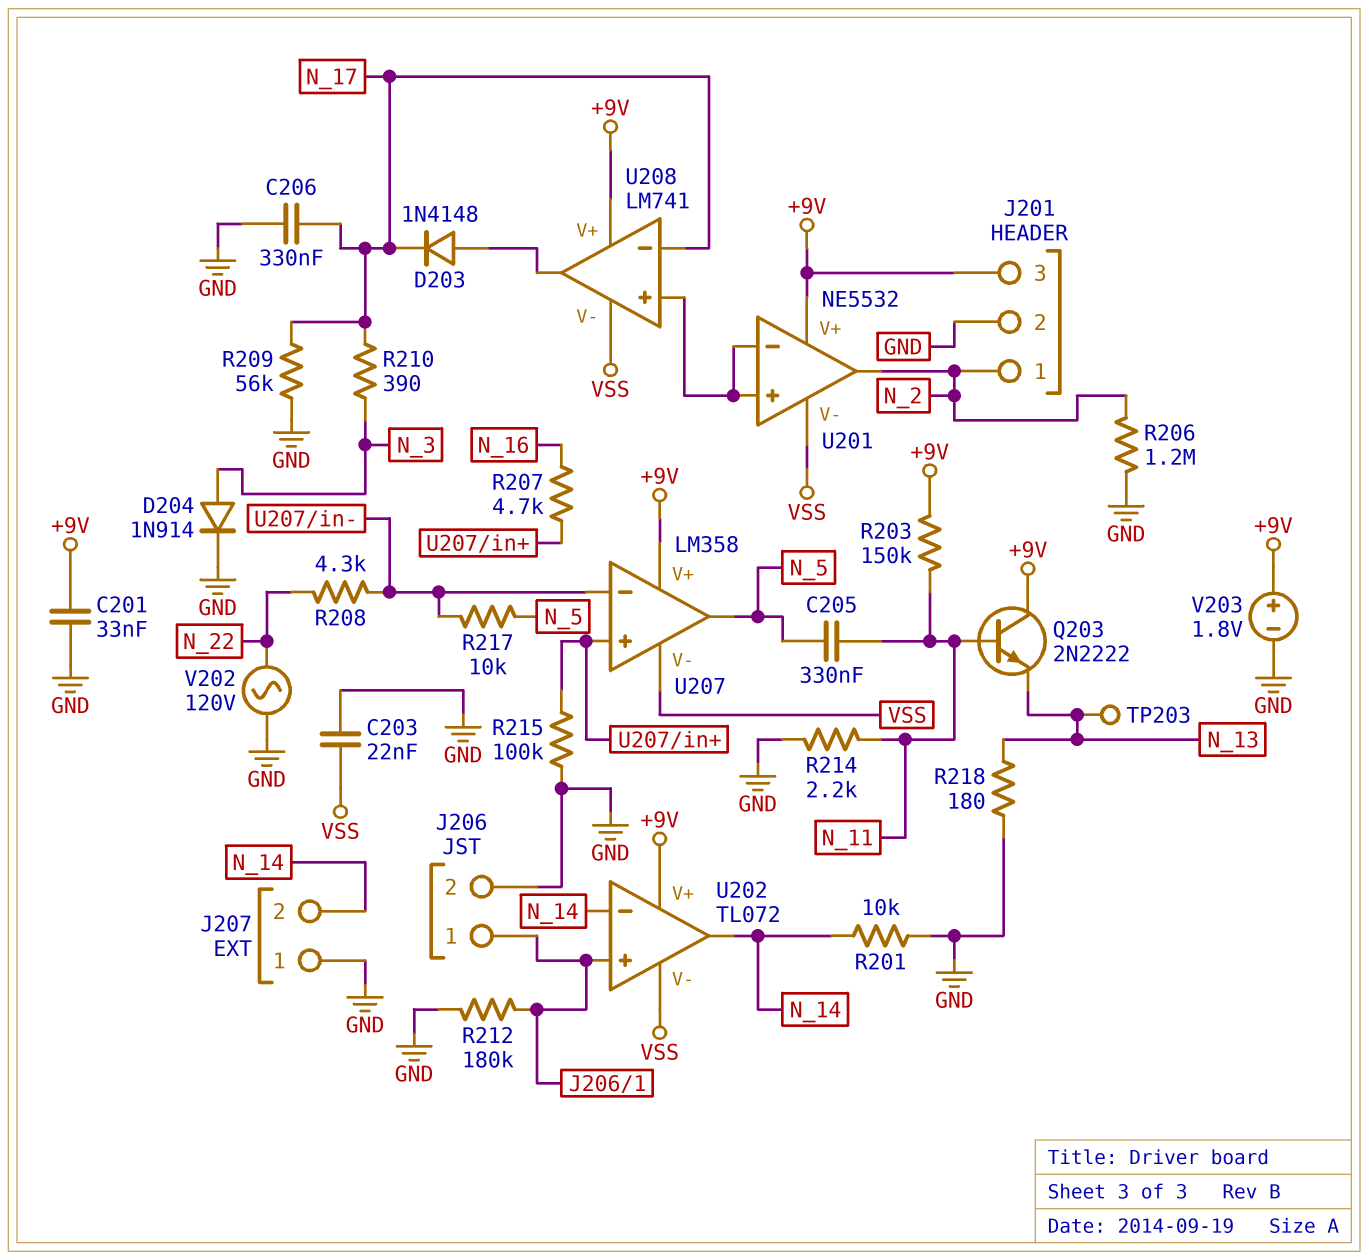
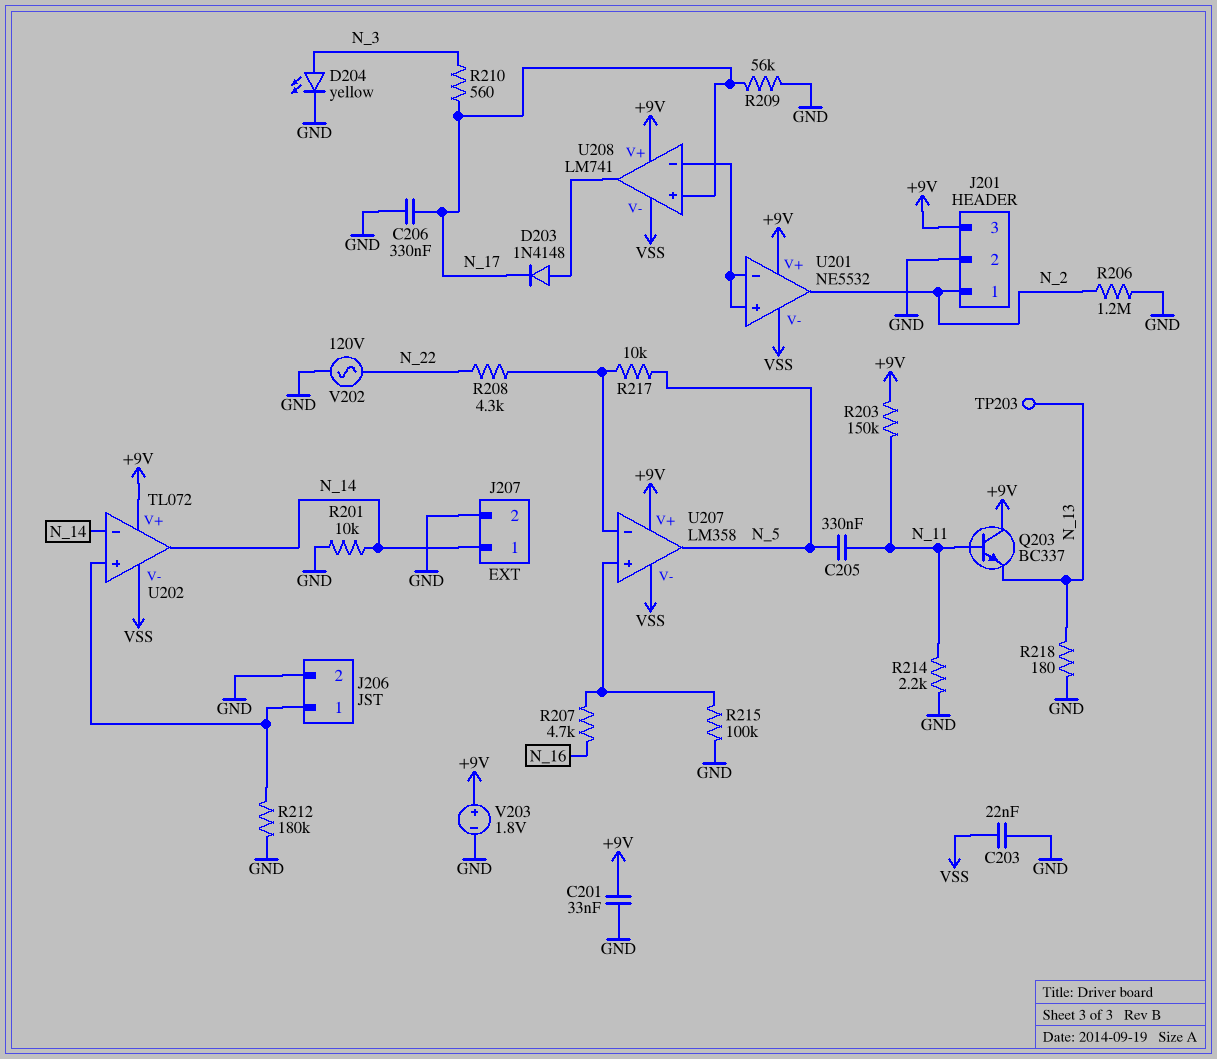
D204: diode 1N914 (A N_3, K GND) -> LED yellow (A N_3, K GND)
J207 pin 1: GND -> N_14
J207 pin 2: N_14 -> GND
Q203: NPN 2N2222 (B N_11, C +9V, E N_13) -> NPN BC337 (B N_11, C +9V, E N_13)
R210: 390 (N_3, N_17) -> 560 (N_3, N_17)
U208 pin in+: U201/in+ -> N_17
U208 pin in-: N_17 -> U201/in+

